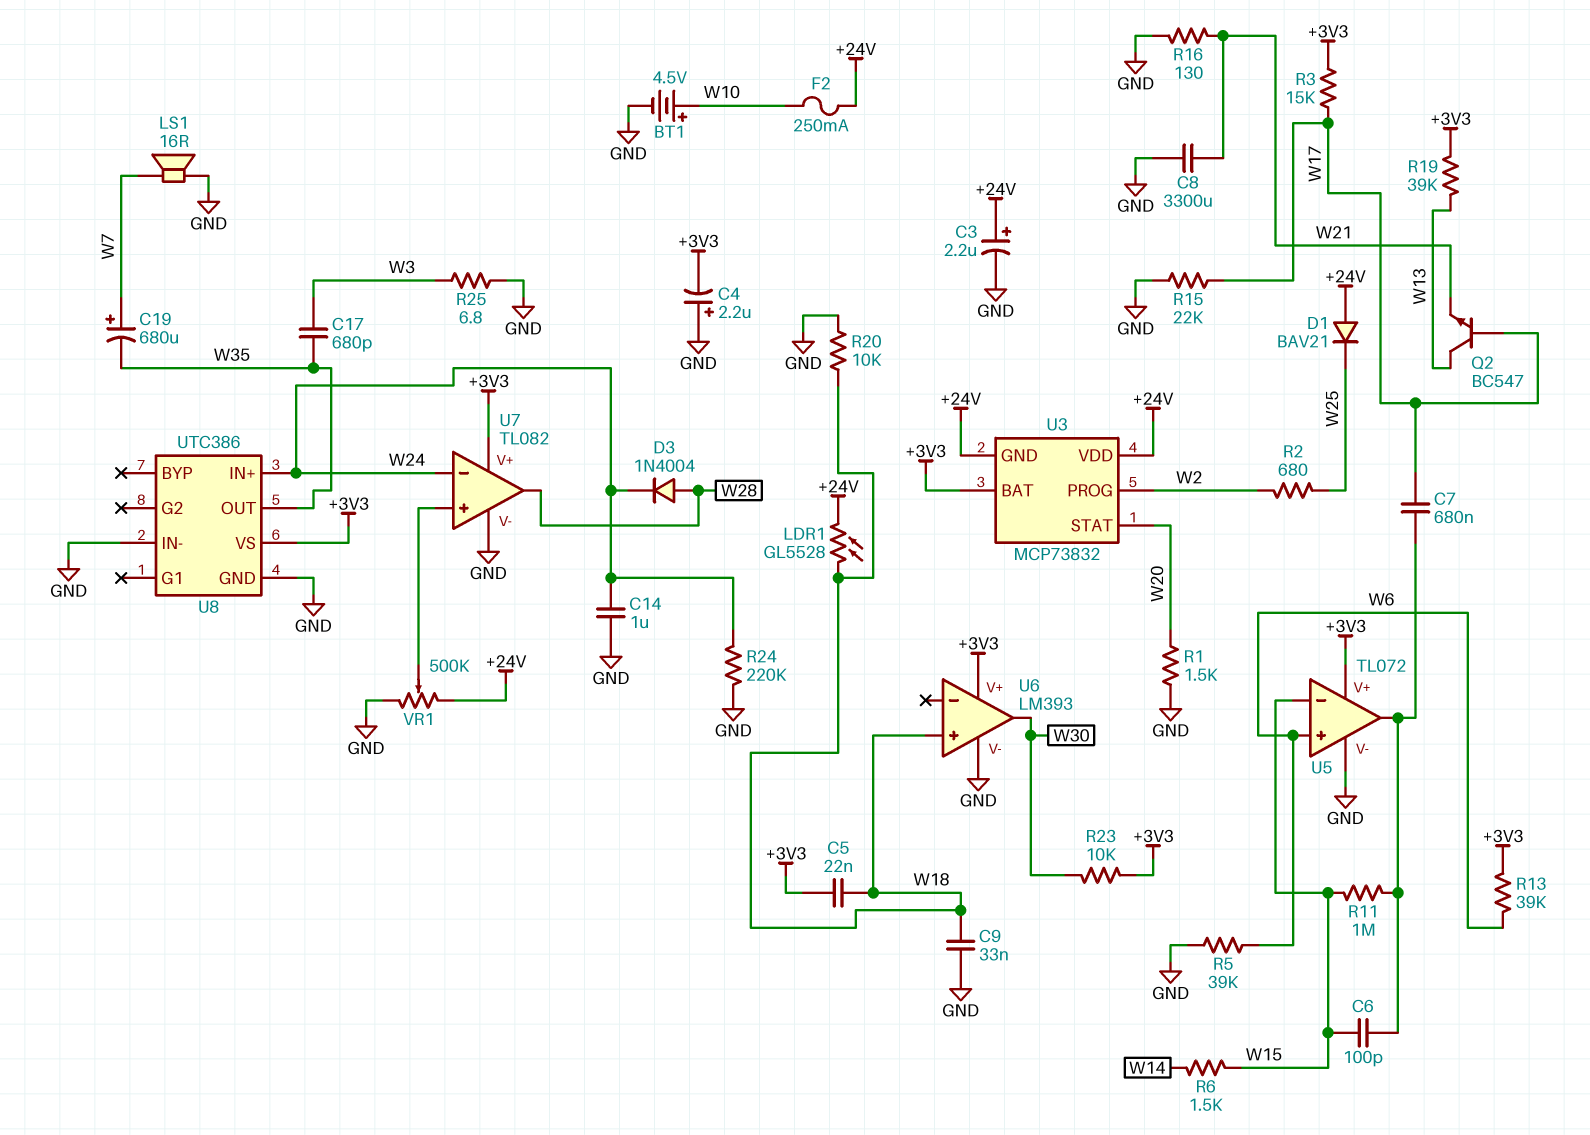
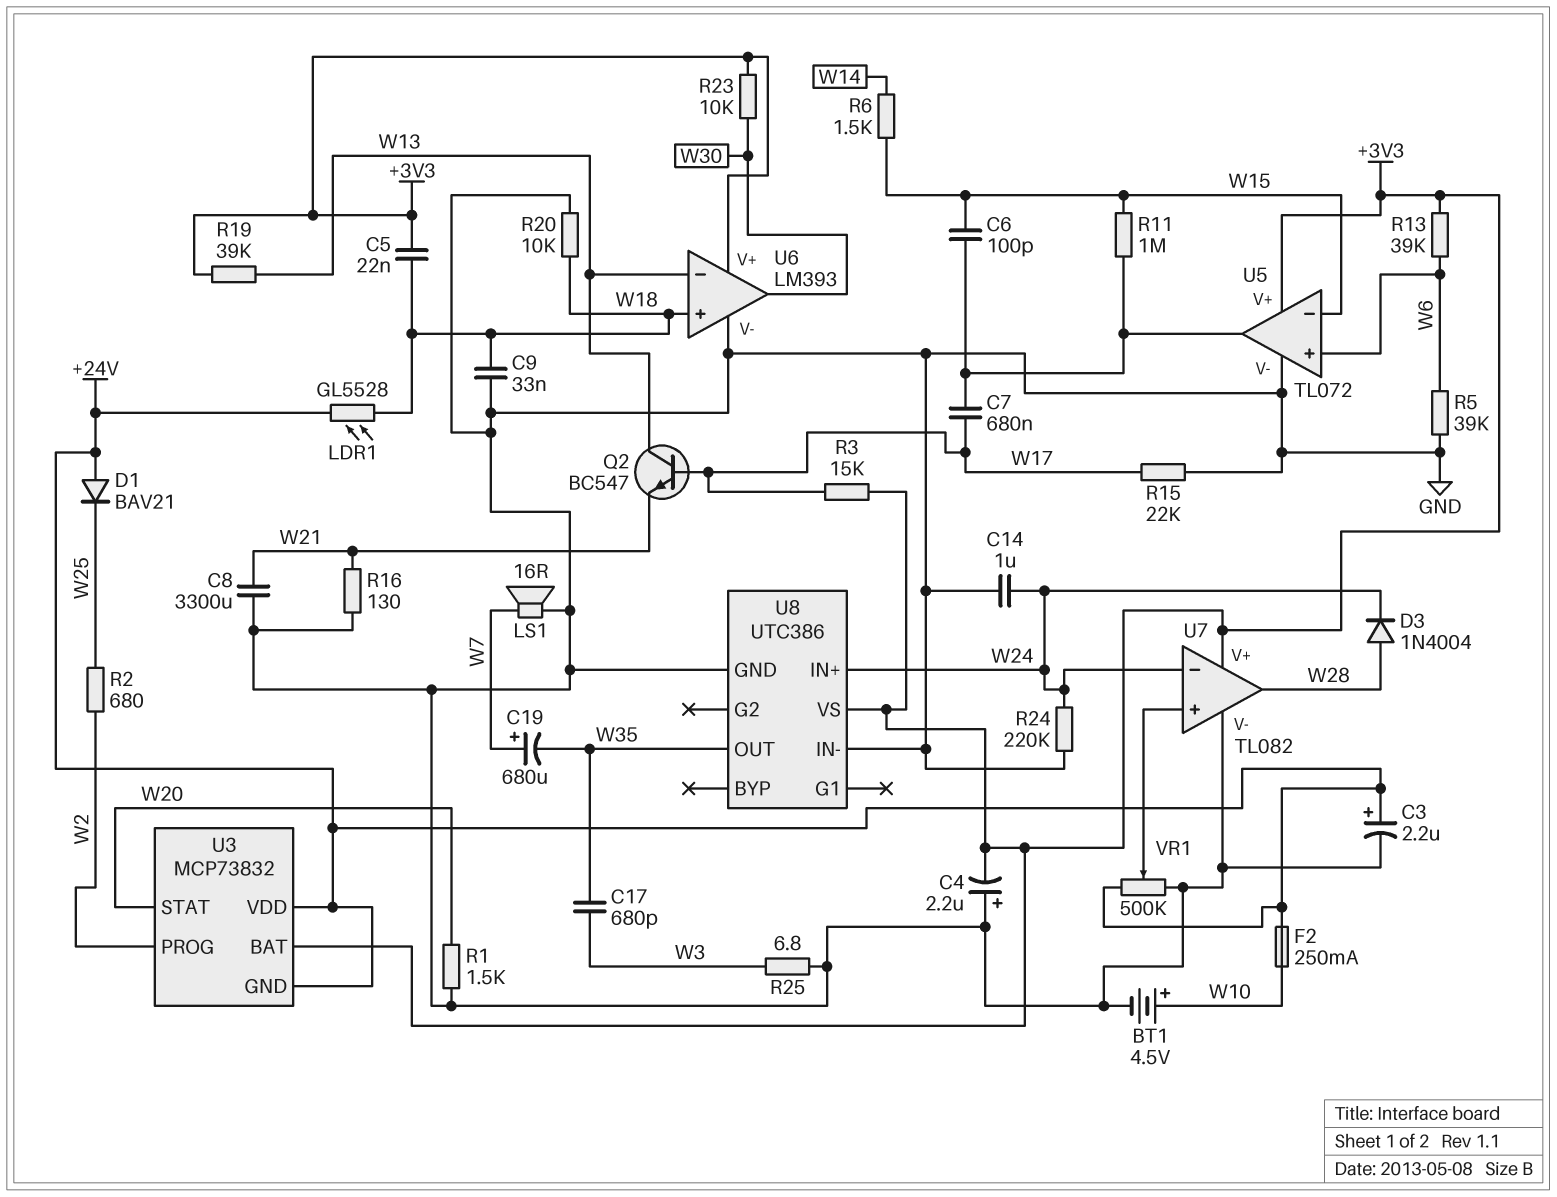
U6 pin in-: none -> W13

